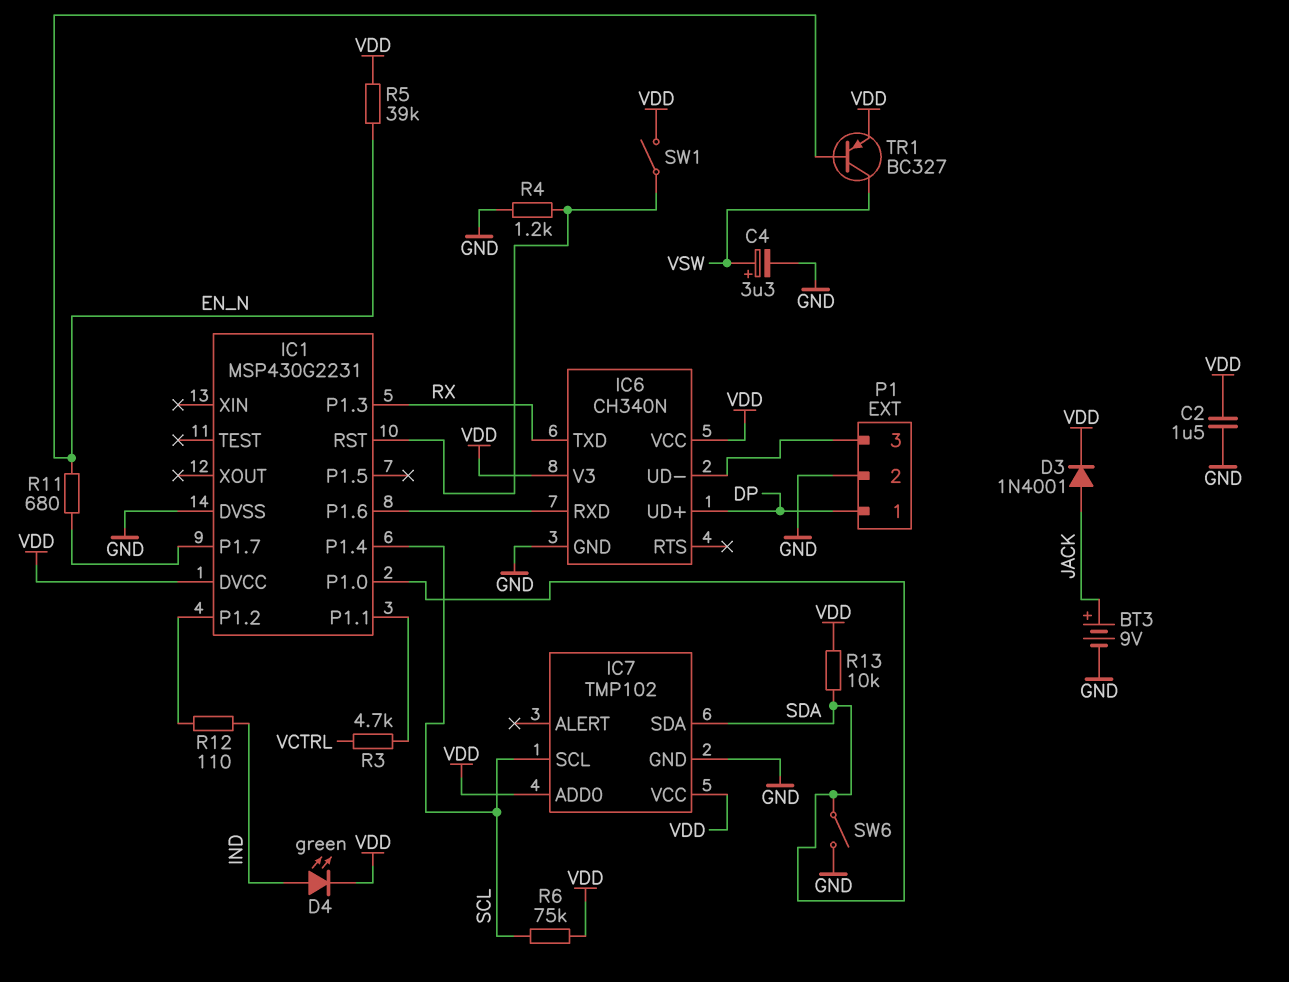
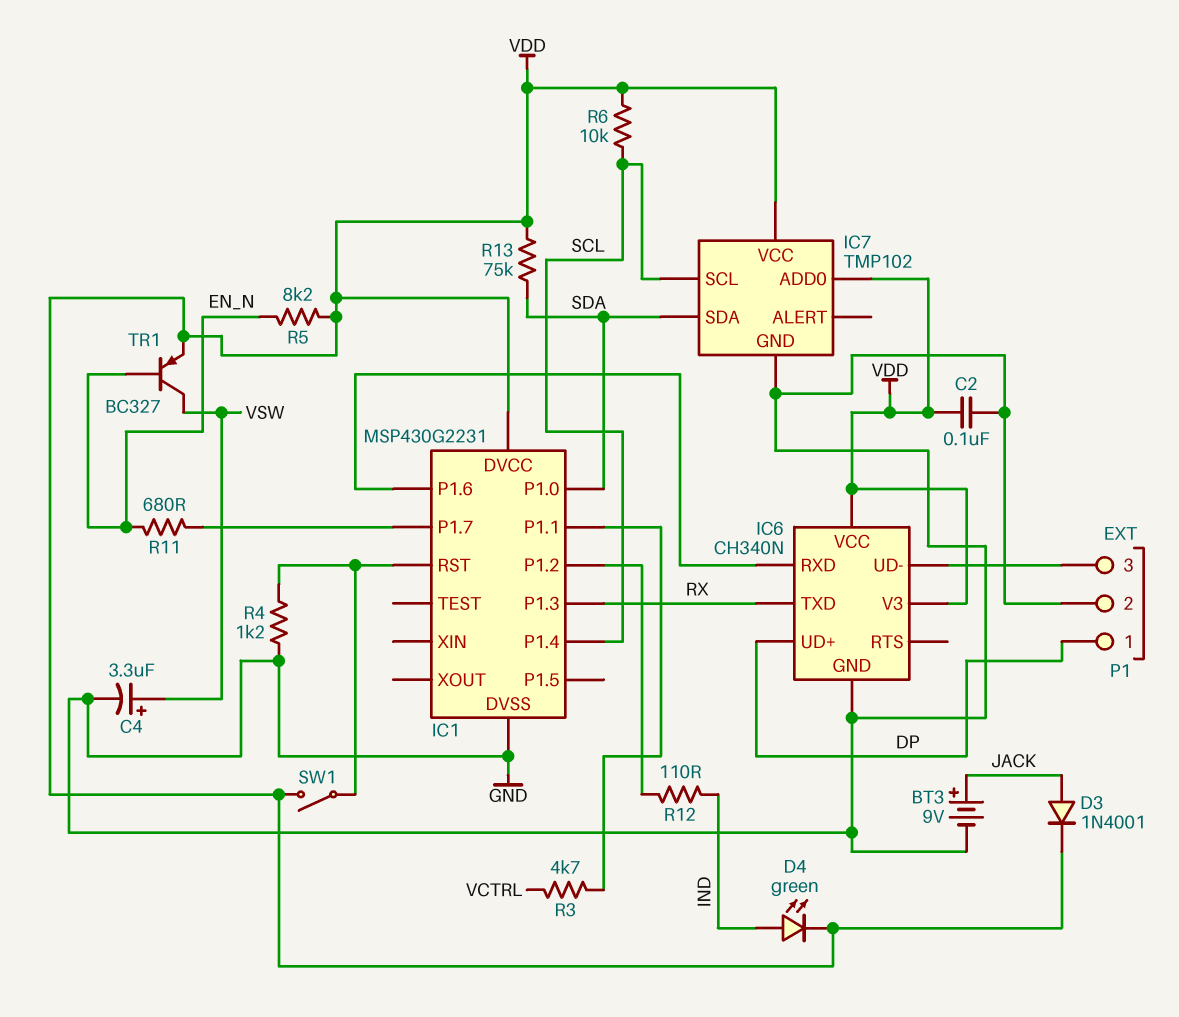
C2: 1.5uF (GND, VDD) -> 100nF (GND, VDD)
R5: 39k (EN_N, VDD) -> 8.2k (EN_N, VDD)
R6: 75k (SCL, VDD) -> 10k (SCL, VDD)
R13: 10k (SDA, VDD) -> 75k (SDA, VDD)
SW6: switch (GND, SDA) -> none

